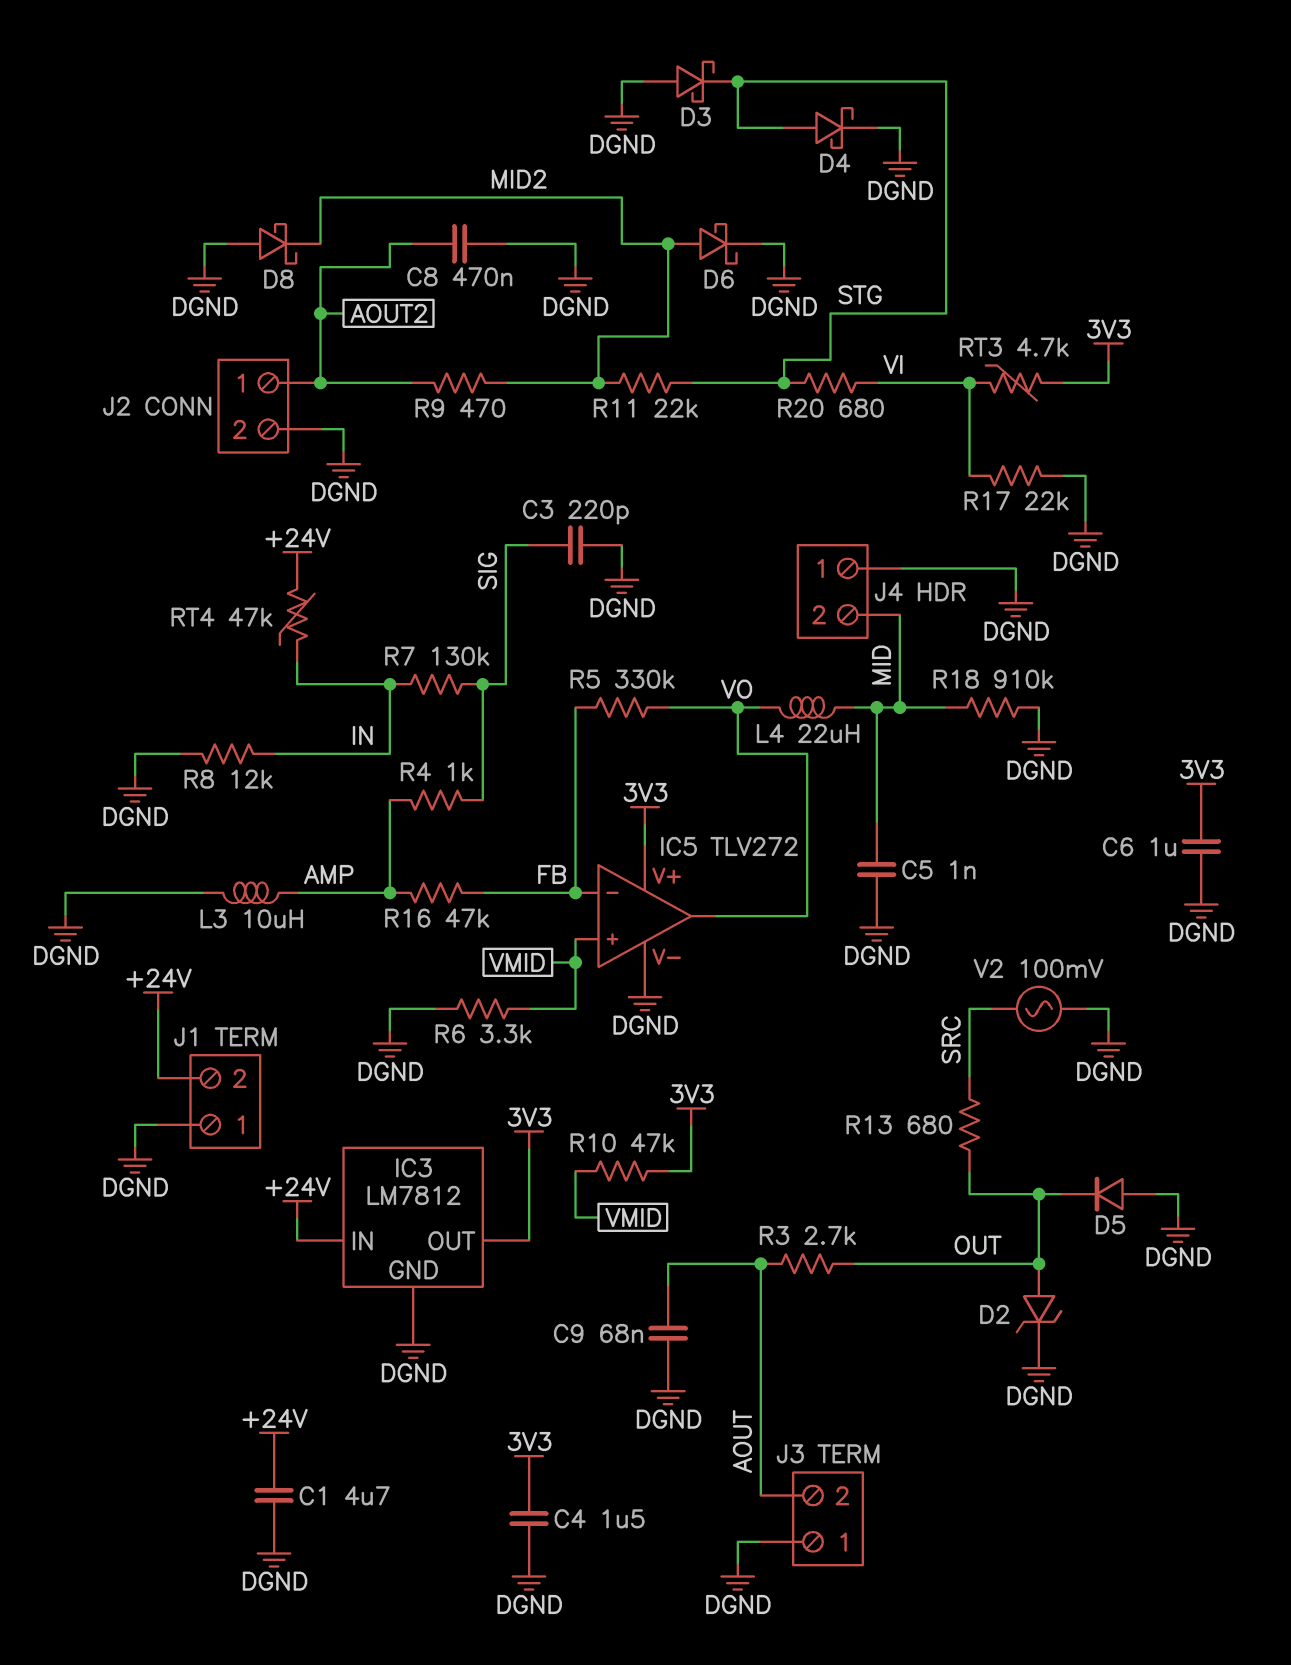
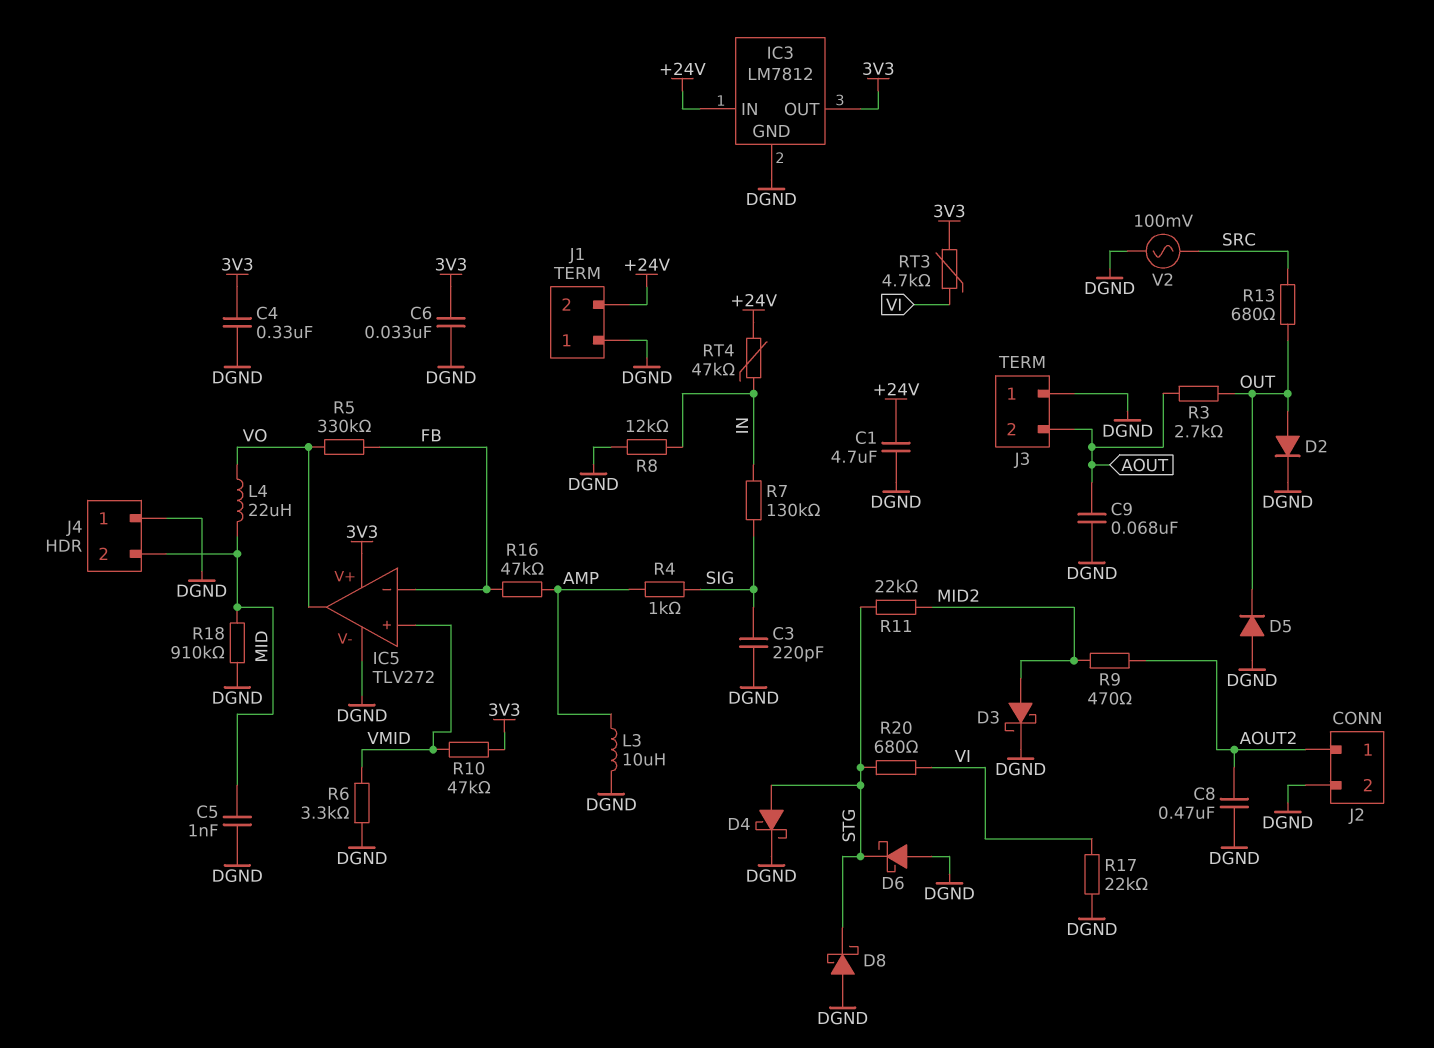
C4: 1.5uF (3V3, DGND) -> 330nF (3V3, DGND)
C6: 1uF (3V3, DGND) -> 33nF (3V3, DGND)
D2: zener (A OUT, K DGND) -> diode (A OUT, K DGND)
D3: schottky (A DGND, K STG) -> schottky (A MID2, K DGND)
D6: schottky (A MID2, K DGND) -> schottky (A DGND, K STG)
D8: schottky (A DGND, K MID2) -> schottky (A DGND, K STG)

